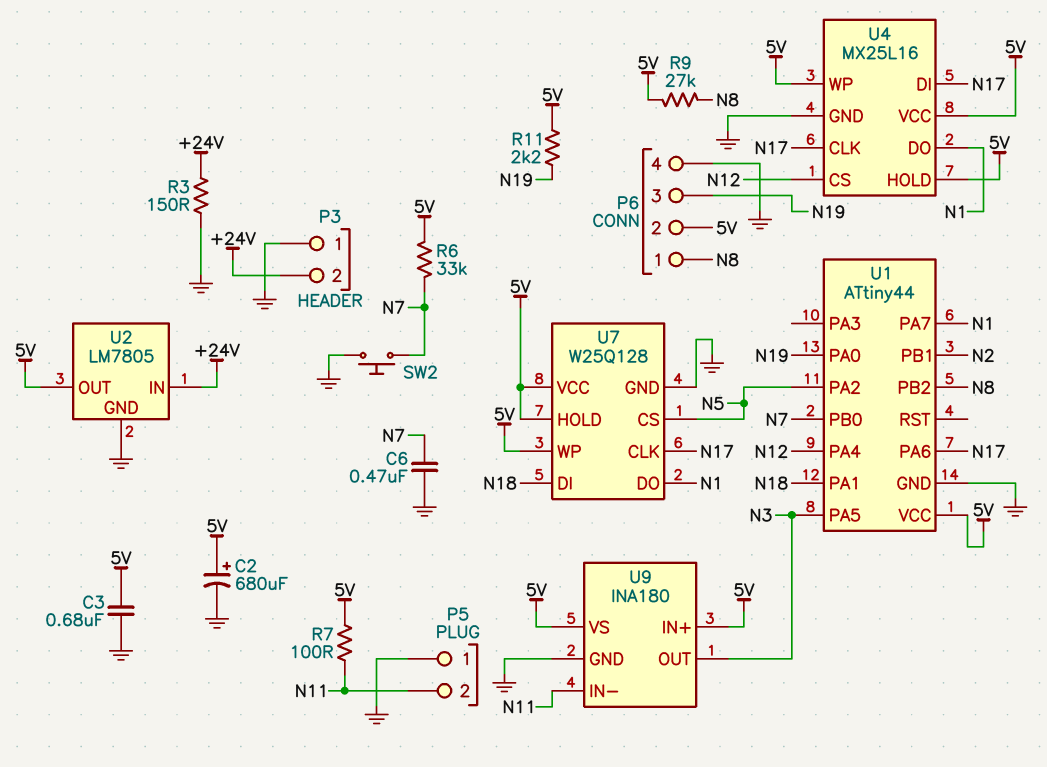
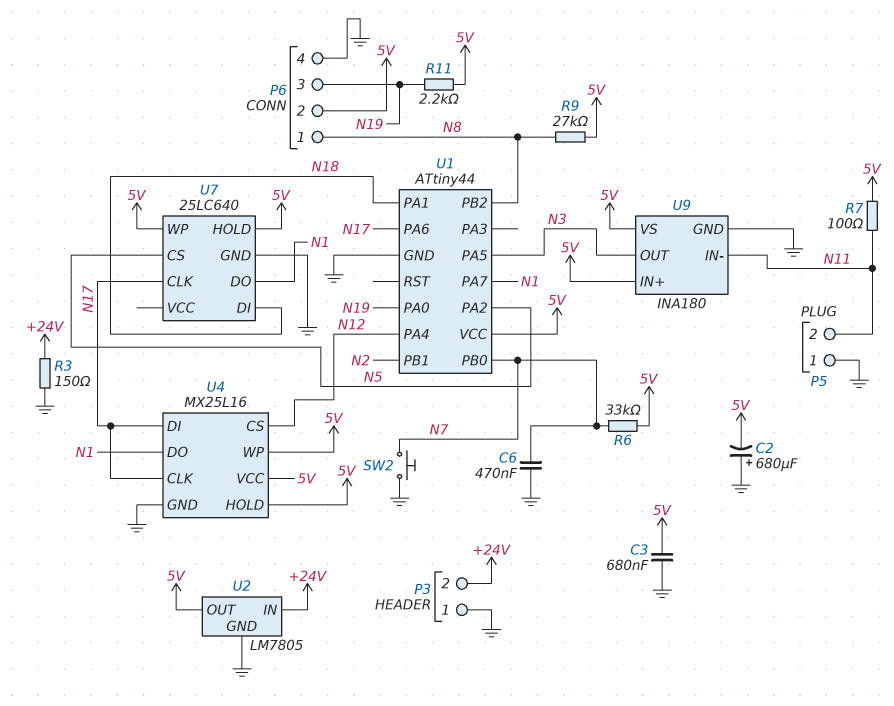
C2: 680uF (plus 5V, minus GND) -> 680uF (plus GND, minus 5V)
U7: W25Q128 -> 25LC640
U7 pin VCC: 5V -> none

